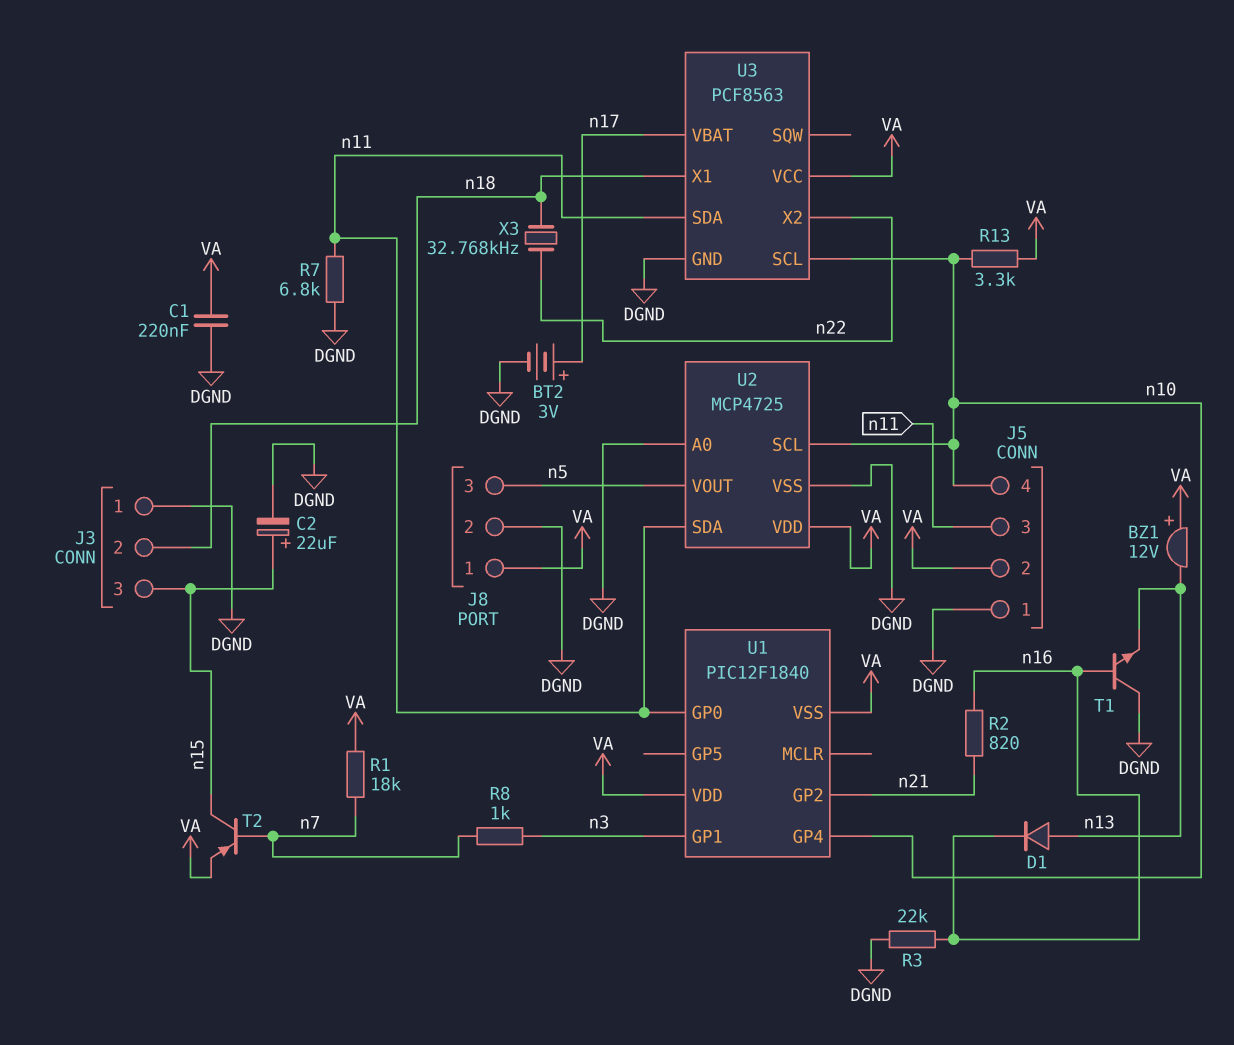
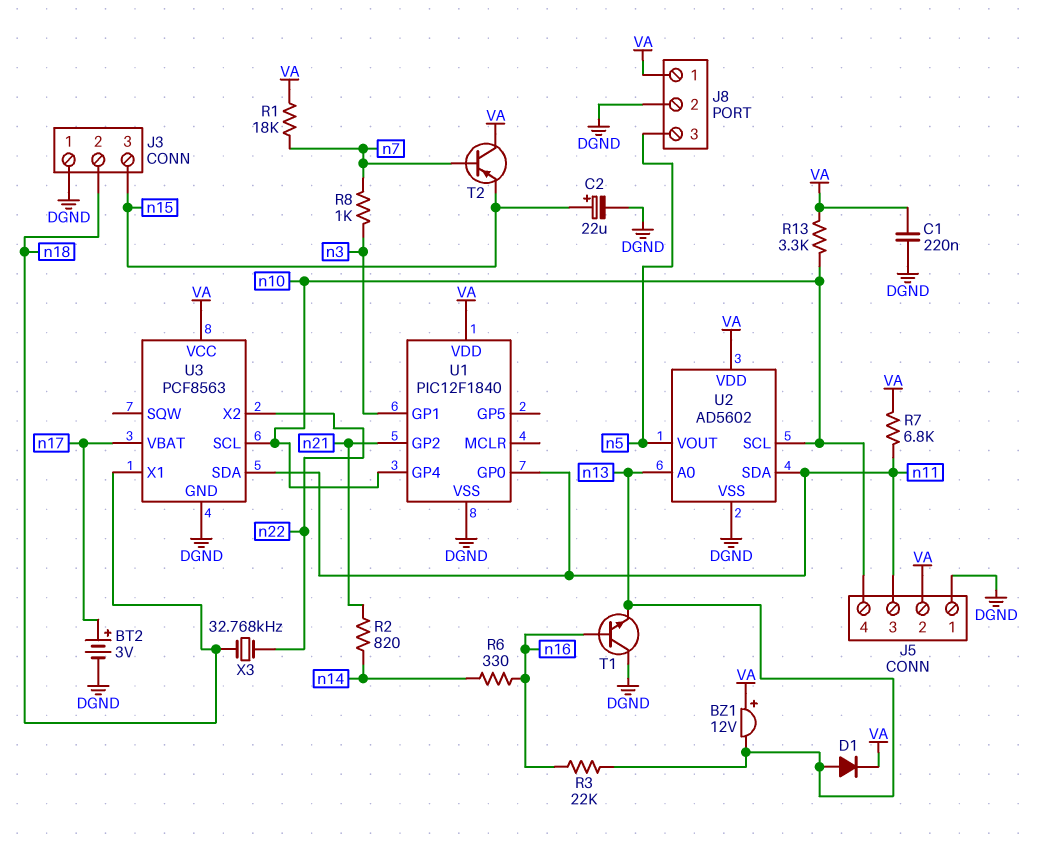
D1: diode (A n13, K n16) -> diode (A n13, K VA)
R2: 820 (n16, n21) -> 820 (n14, n21)
R3: 22k (DGND, n16) -> 22k (n13, n16)
R6: none -> 330 (n14, n16)
R7: 6.8k (DGND, n11) -> 6.8k (VA, n11)
T2: PNP (B n7, C n15, E VA) -> PNP (B n7, C VA, E n15)
U1 pin VSS: VA -> DGND
U2: MCP4725 -> AD5602
U2 pin A0: DGND -> n13

